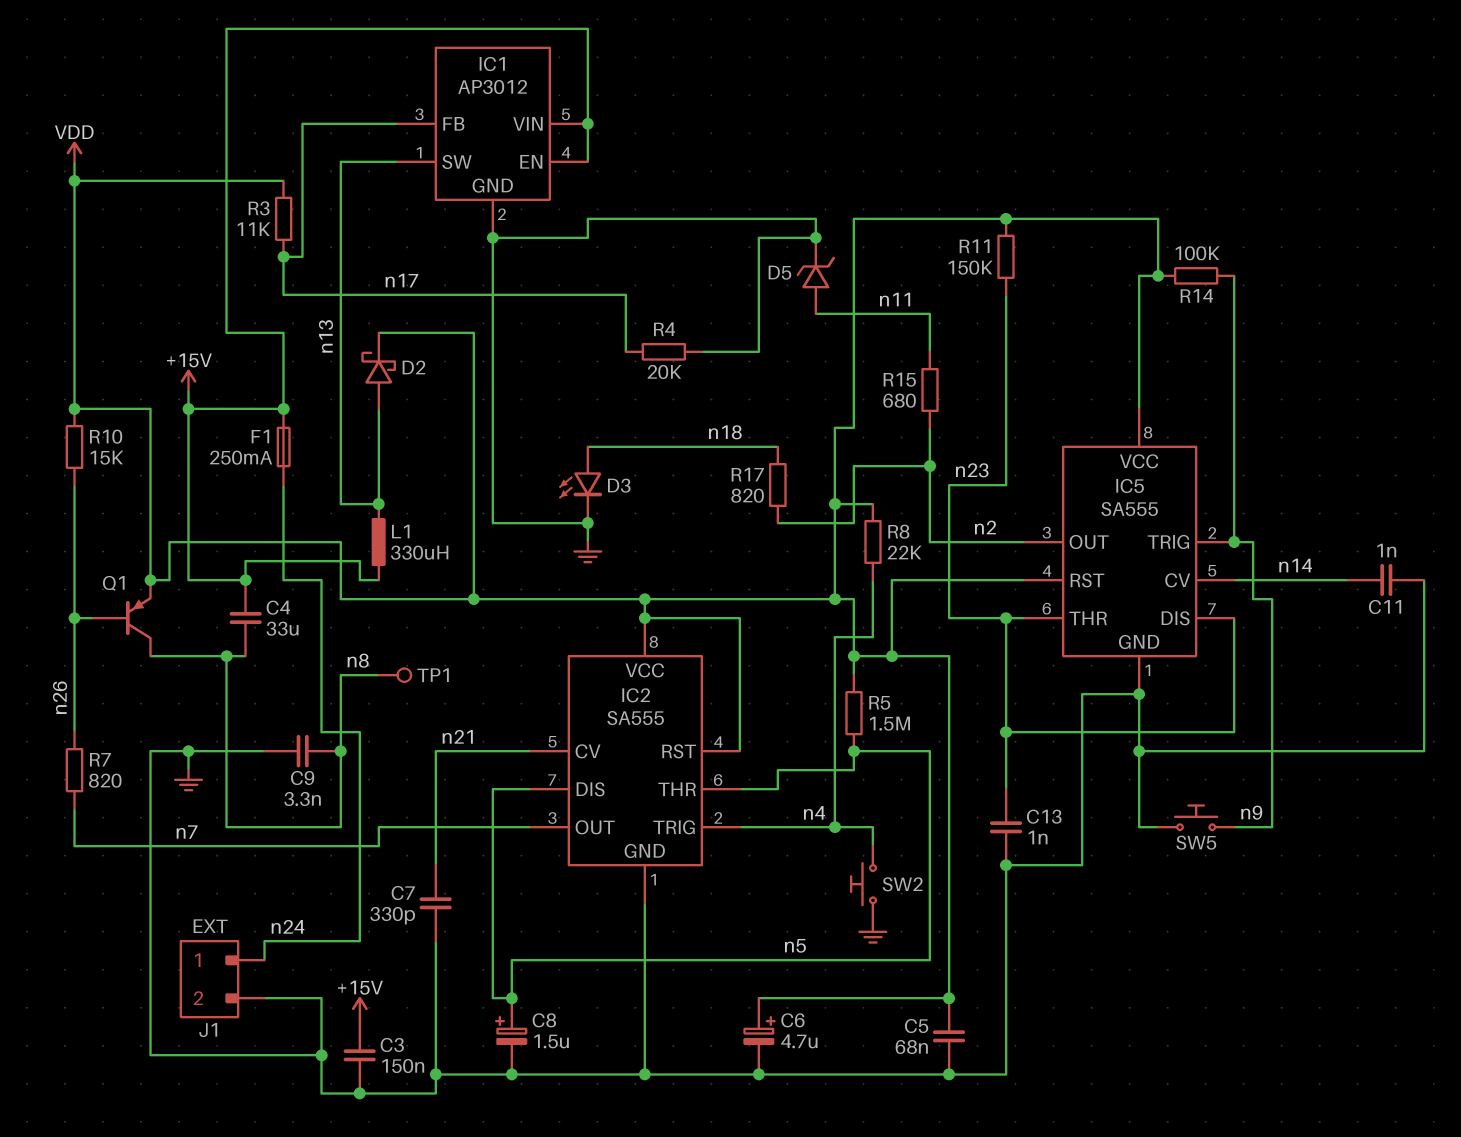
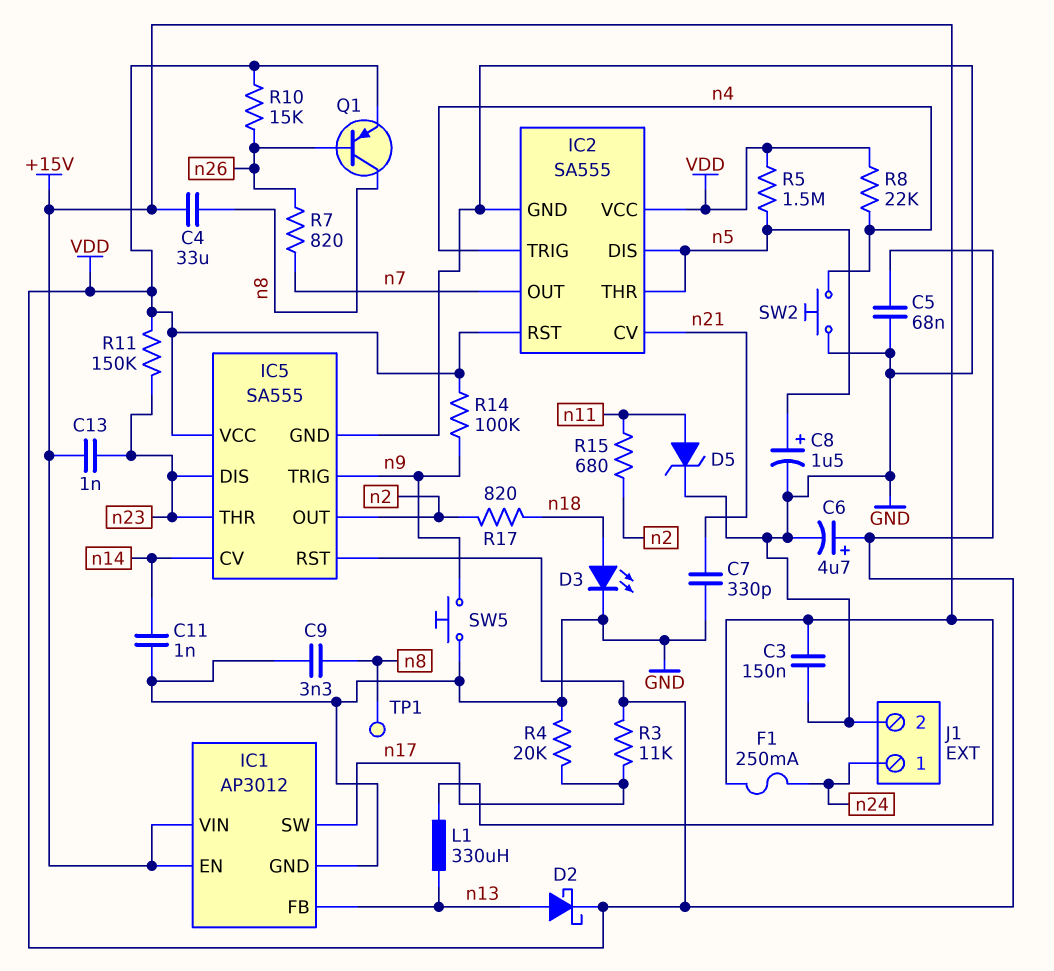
C13: 1nF (GND, n23) -> 1nF (+15V, n23)
IC1 pin FB: n17 -> n13
IC1 pin SW: n13 -> n17

